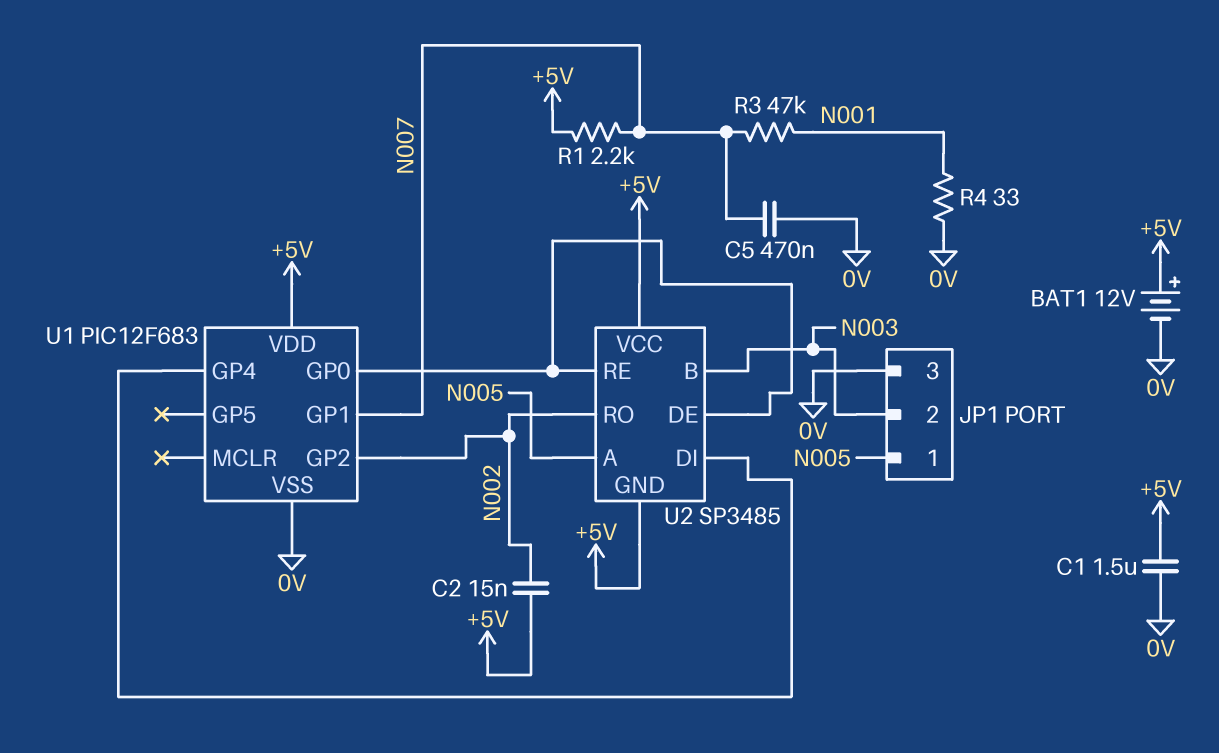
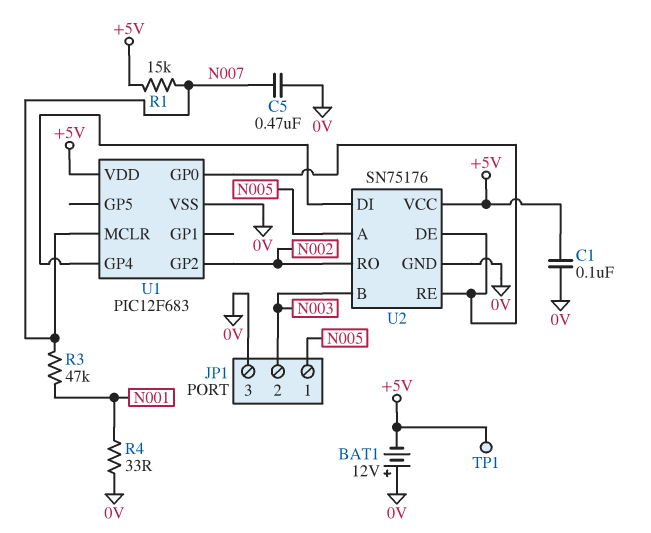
BAT1: 12V (plus +5V, minus 0V) -> 12V (plus 0V, minus +5V)
C1: 1.5uF (+5V, 0V) -> 100nF (+5V, 0V)
C2: 15nF (+5V, N002) -> none
R1: 2.2k (+5V, N007) -> 15k (+5V, N007)
TP1: none -> test point (+5V)
U1 pin GP1: N007 -> none
U1 pin MCLR: none -> N007
U2: SP3485 -> SN75176
U2 pin GND: +5V -> 0V

